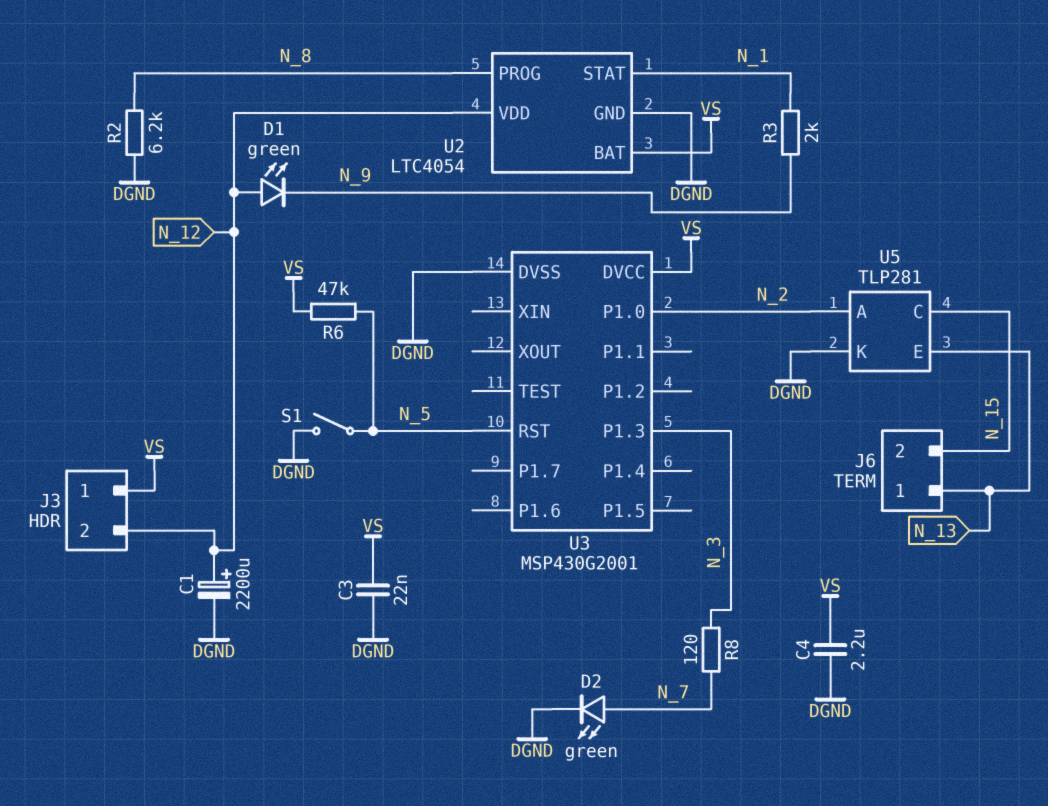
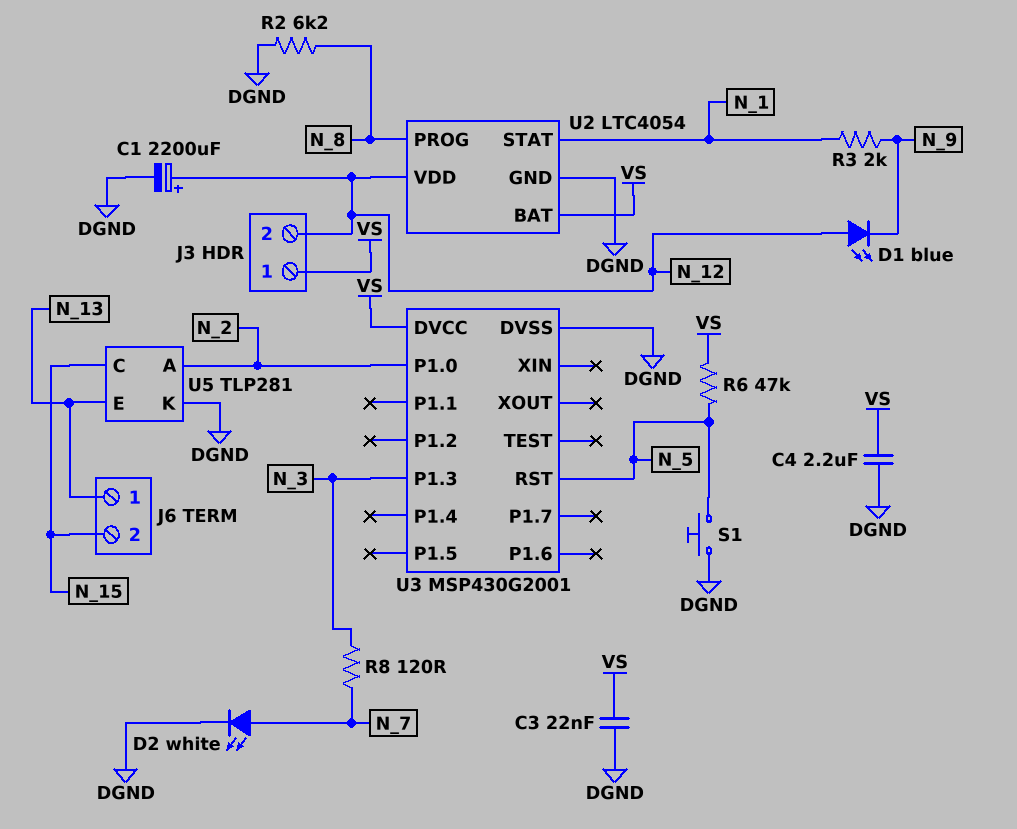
D1: LED green (A N_12, K N_9) -> LED blue (A N_12, K N_9)
D2: LED green (A N_7, K DGND) -> LED white (A N_7, K DGND)
S1: switch (DGND, N_5) -> button (DGND, N_5)

